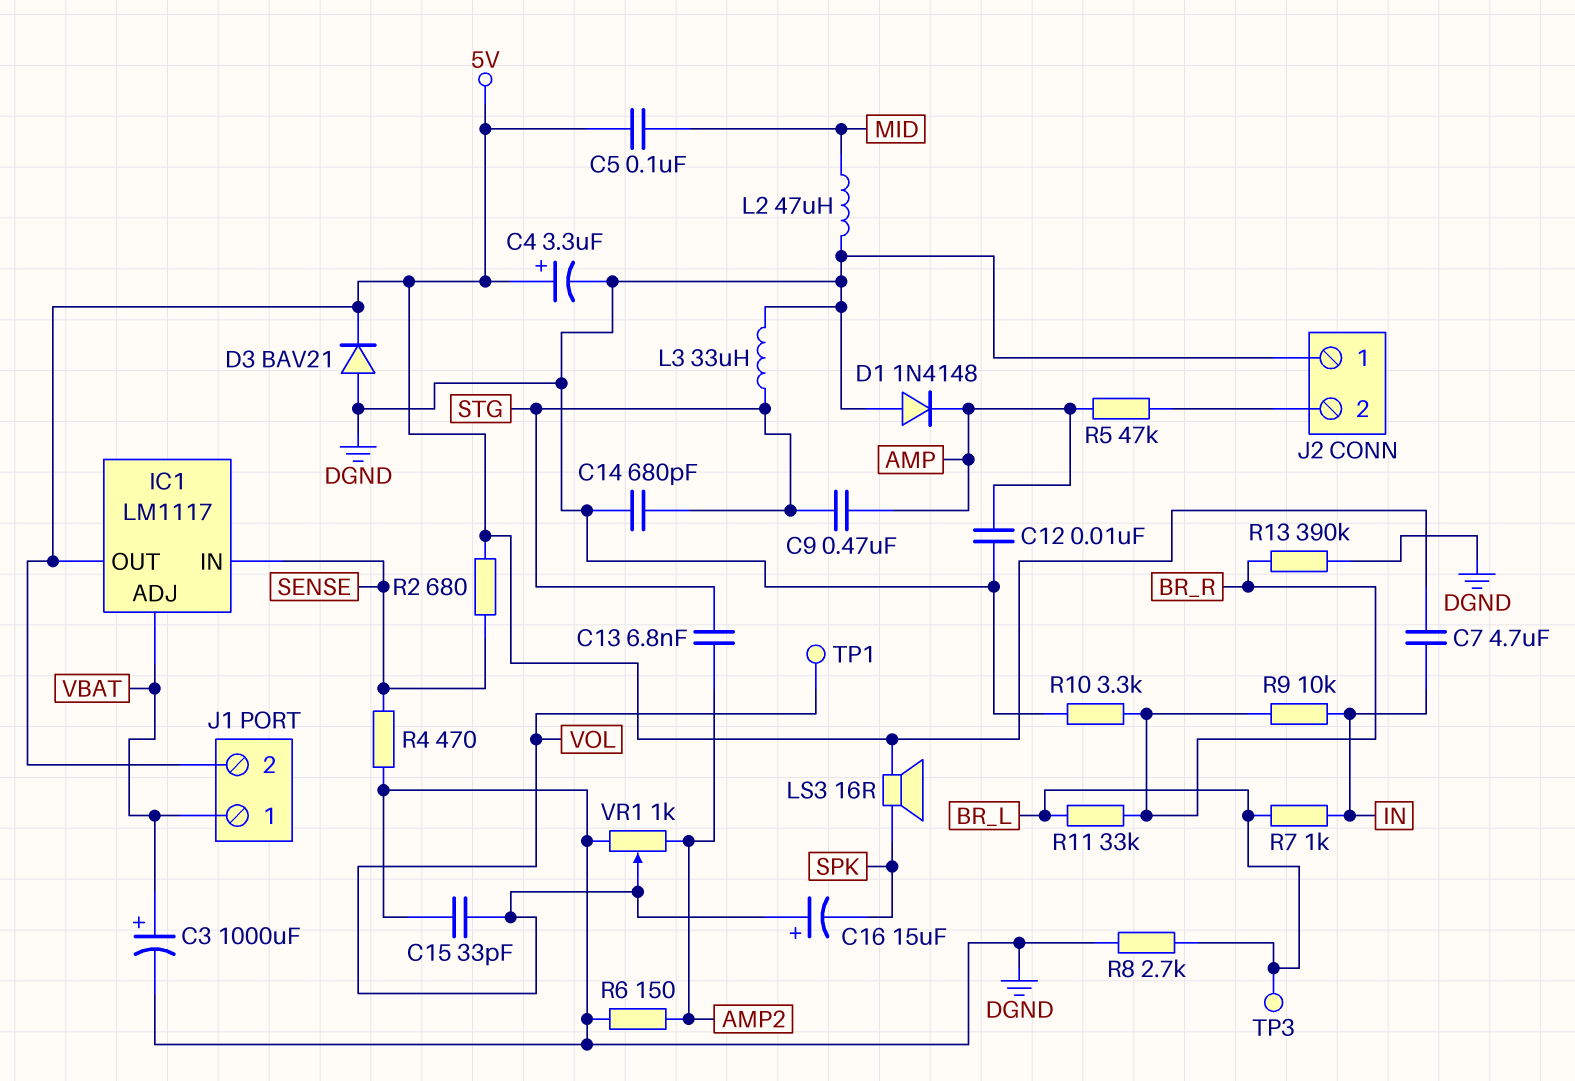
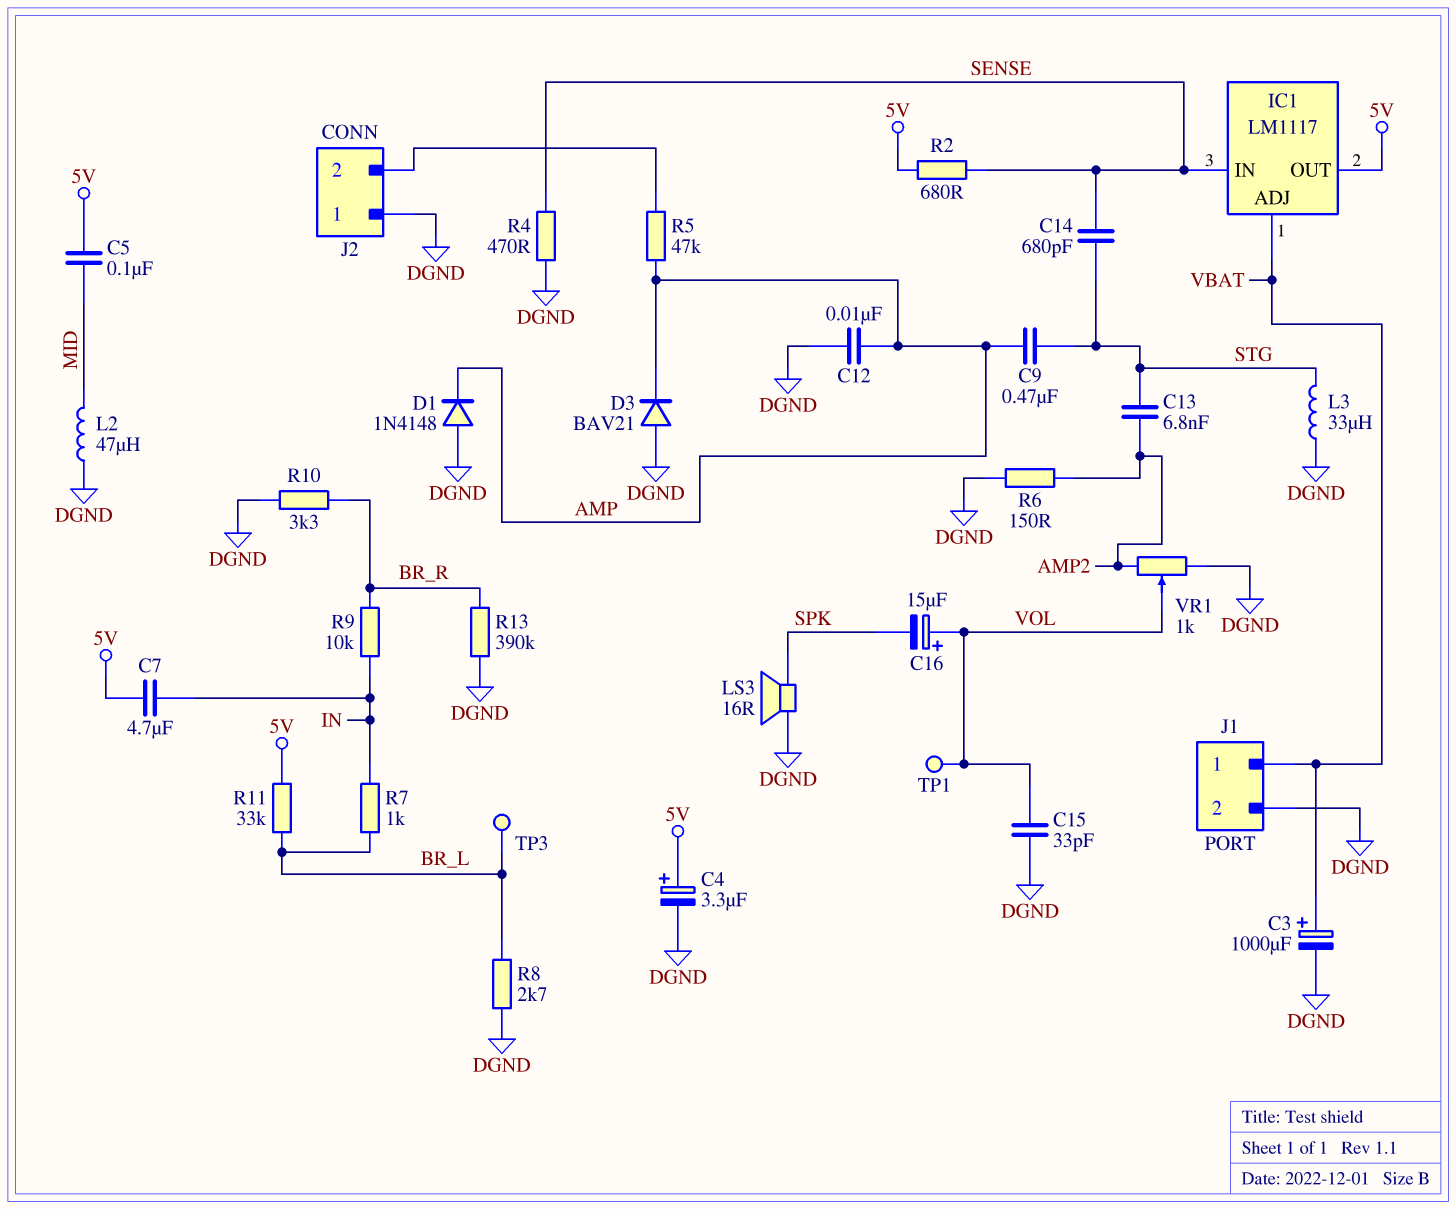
C14: 680pF (DGND, STG) -> 680pF (SENSE, STG)
D3: diode BAV21 (A DGND, K 5V) -> diode BAV21 (A DGND, K AMP)
J1 pin 2: 5V -> DGND
LS3: speaker 16R (5V, SPK) -> speaker 16R (DGND, SPK)
R11: 33k (BR_L, BR_R) -> 33k (5V, BR_L)

